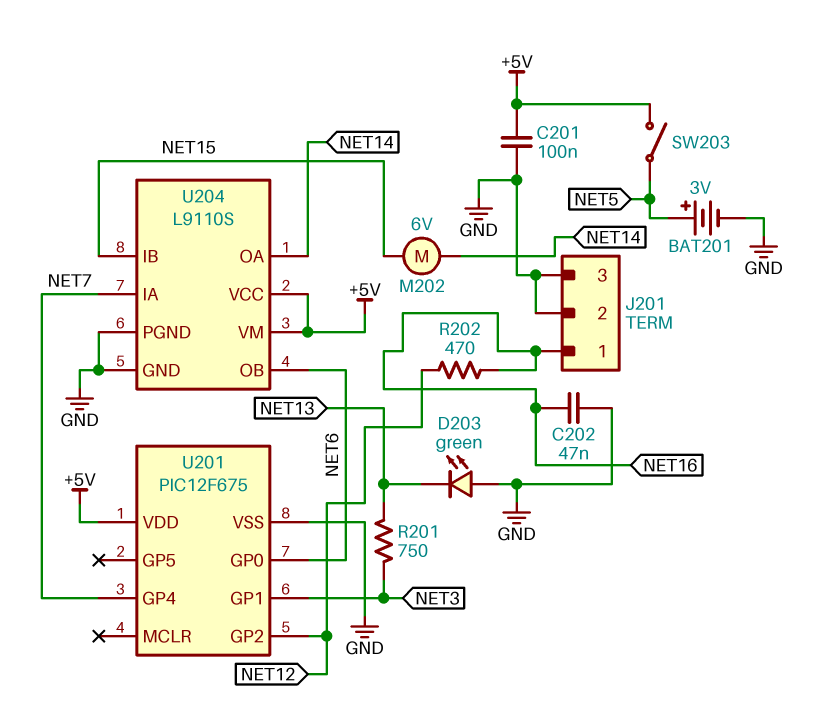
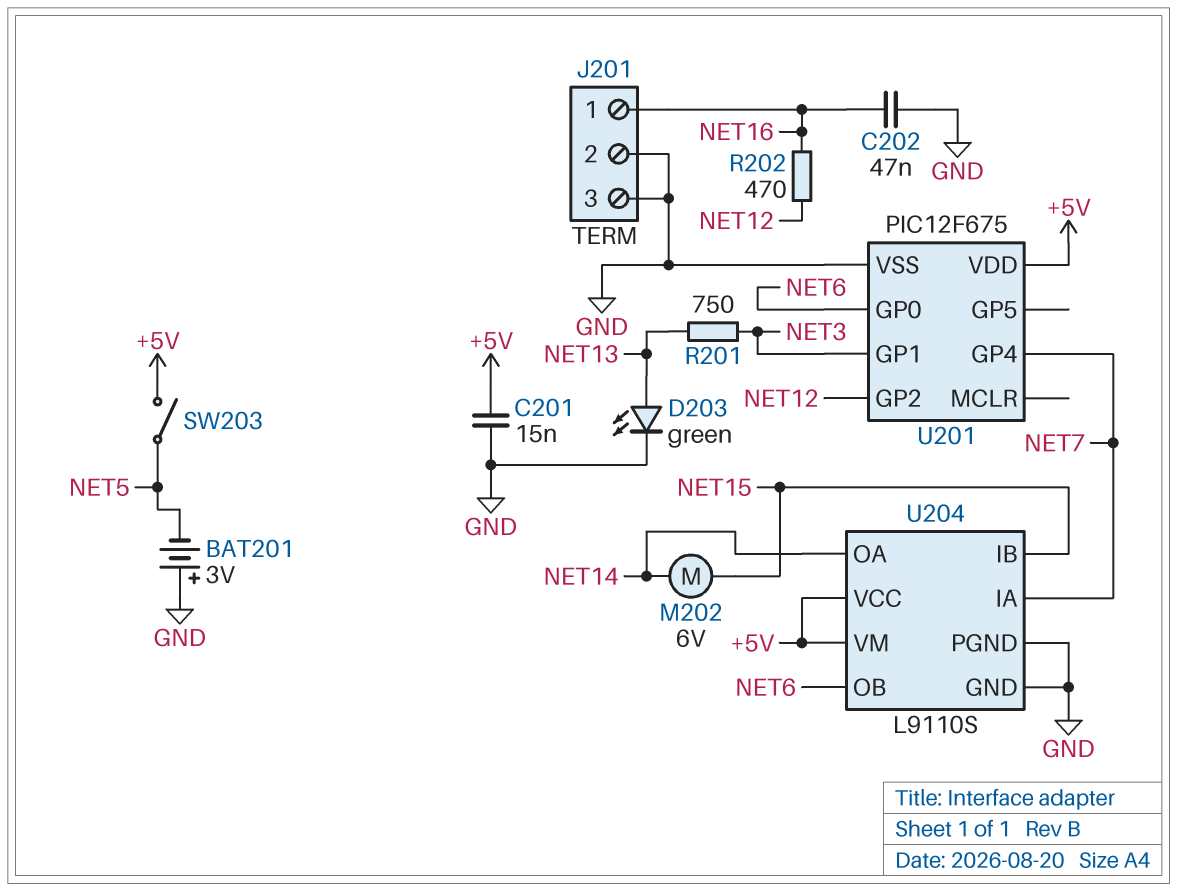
BAT201: 3V (plus NET5, minus GND) -> 3V (plus GND, minus NET5)
C201: 100nF (+5V, GND) -> 15nF (+5V, GND)
D203: LED green (A GND, K NET13) -> LED green (A NET13, K GND)

